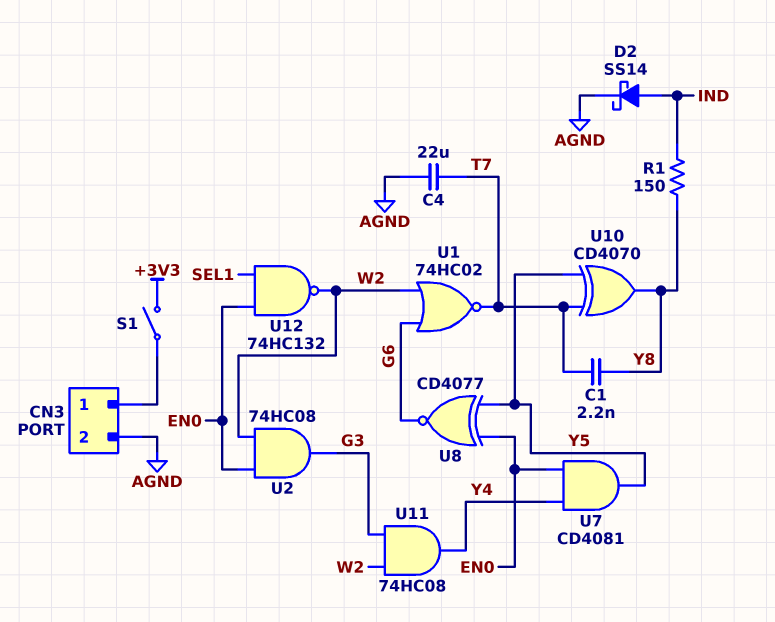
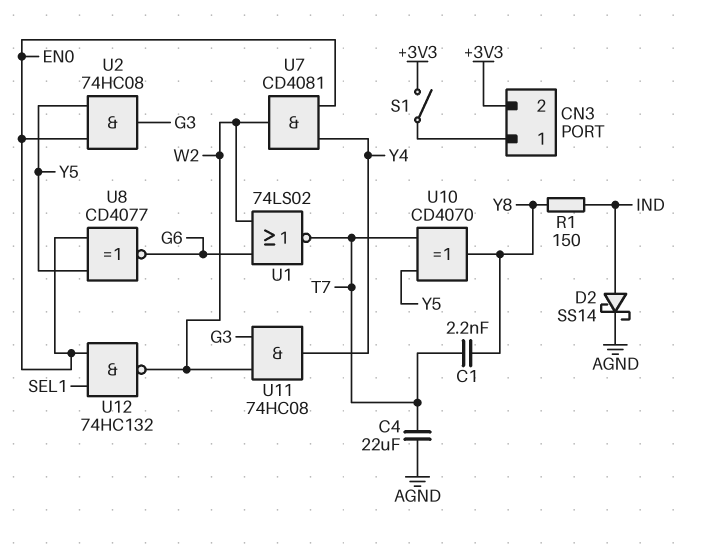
CN3 pin 2: AGND -> +3V3
U1: NOR 74HC02 (in G6, in W2, out T7) -> NOR 74LS02 (in G6, in W2, out T7)
U2: AND 74HC08 (in EN0, in W2, out G3) -> AND 74HC08 (in EN0, in Y5, out G3)
U7: AND CD4081 (in EN0, in Y4, out Y5) -> AND CD4081 (in EN0, in Y4, out W2)

